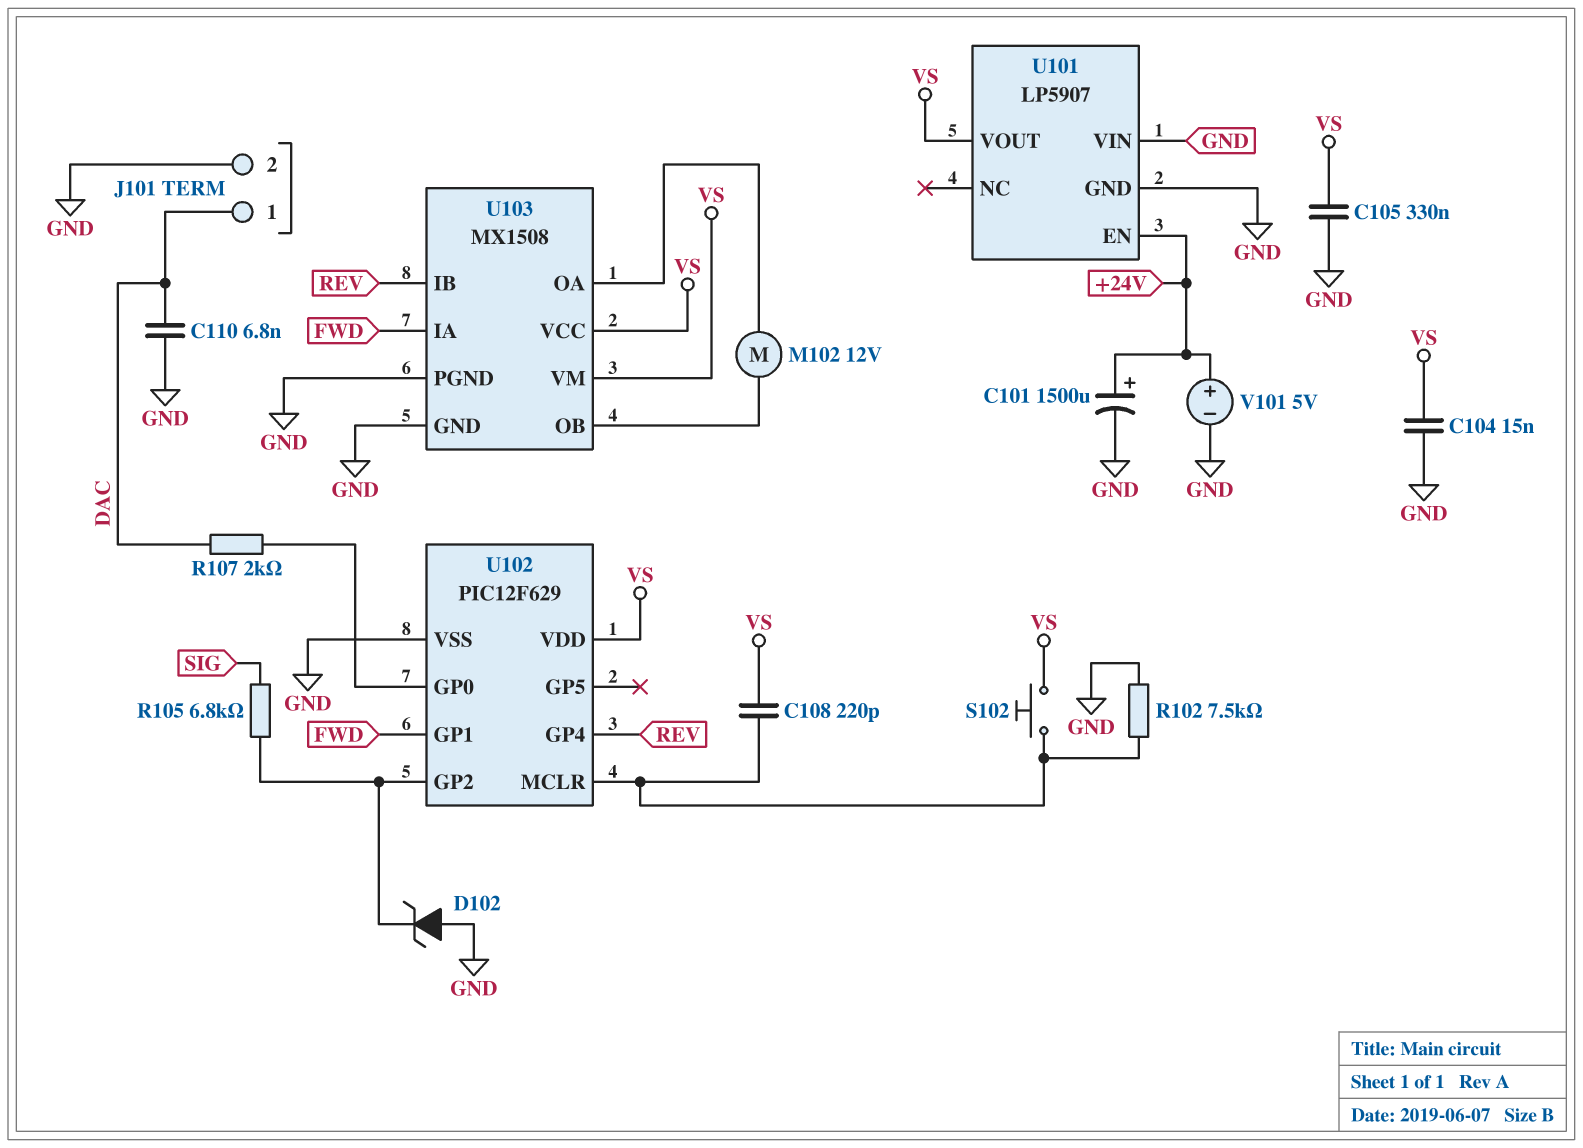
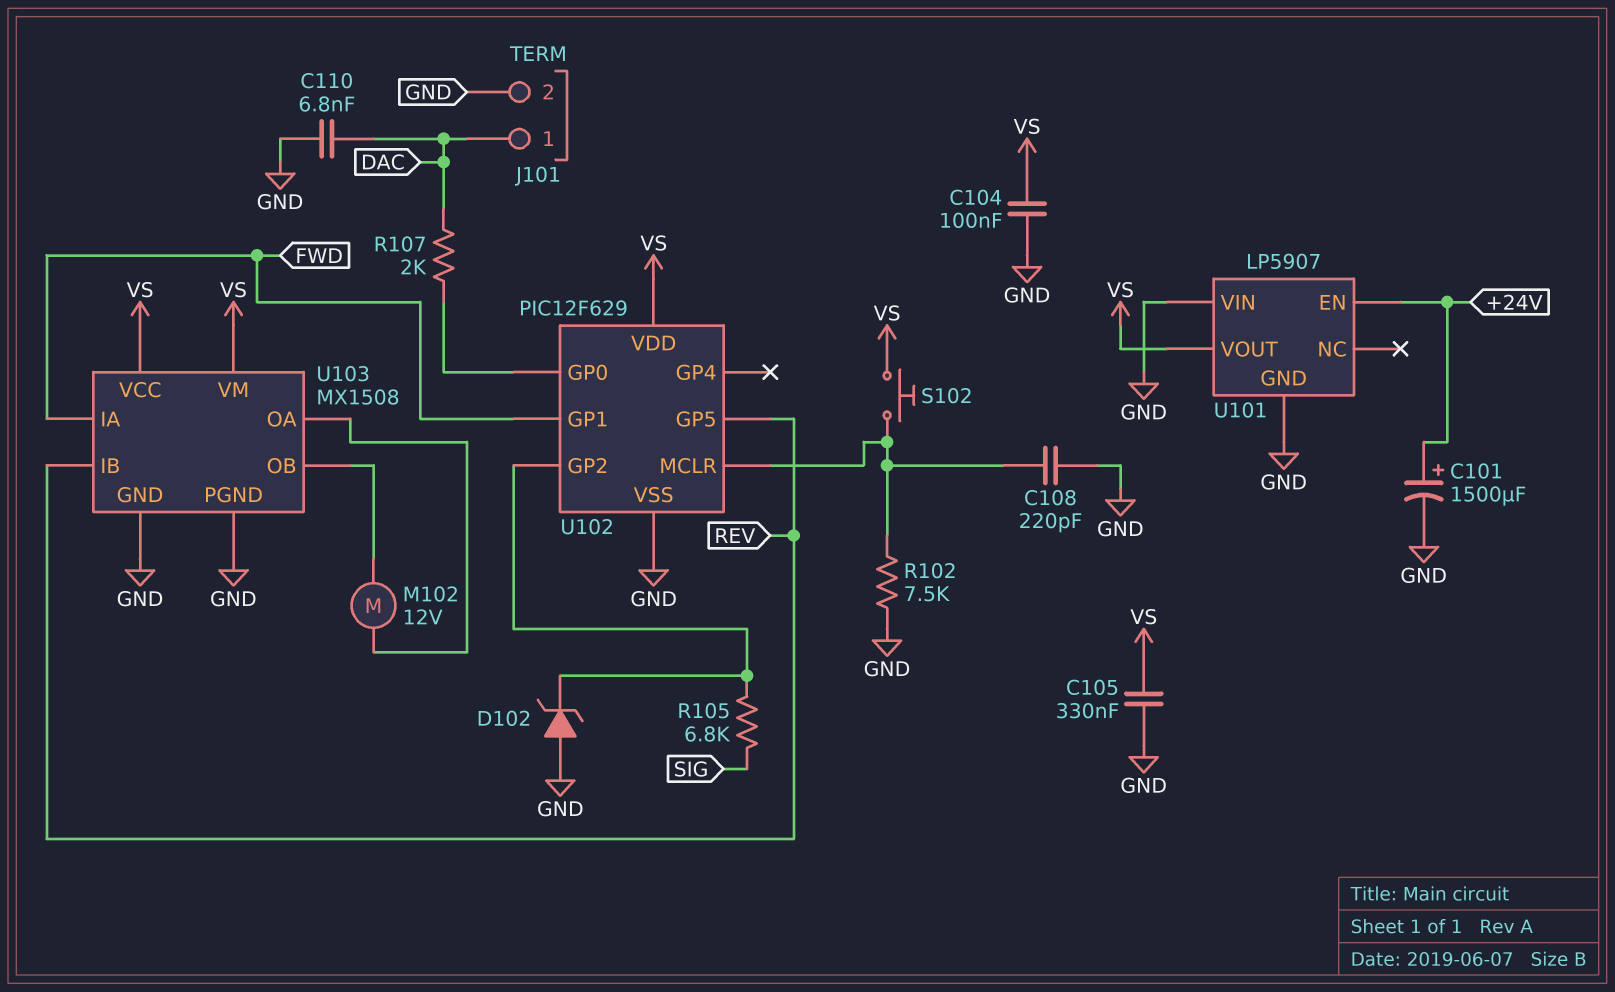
C104: 15nF (GND, VS) -> 100nF (GND, VS)
C108: 220pF (U102/MCLR, VS) -> 220pF (GND, U102/MCLR)
U102 pin GP4: REV -> none
U102 pin GP5: none -> REV
V101: 5V (plus +24V, minus GND) -> none

